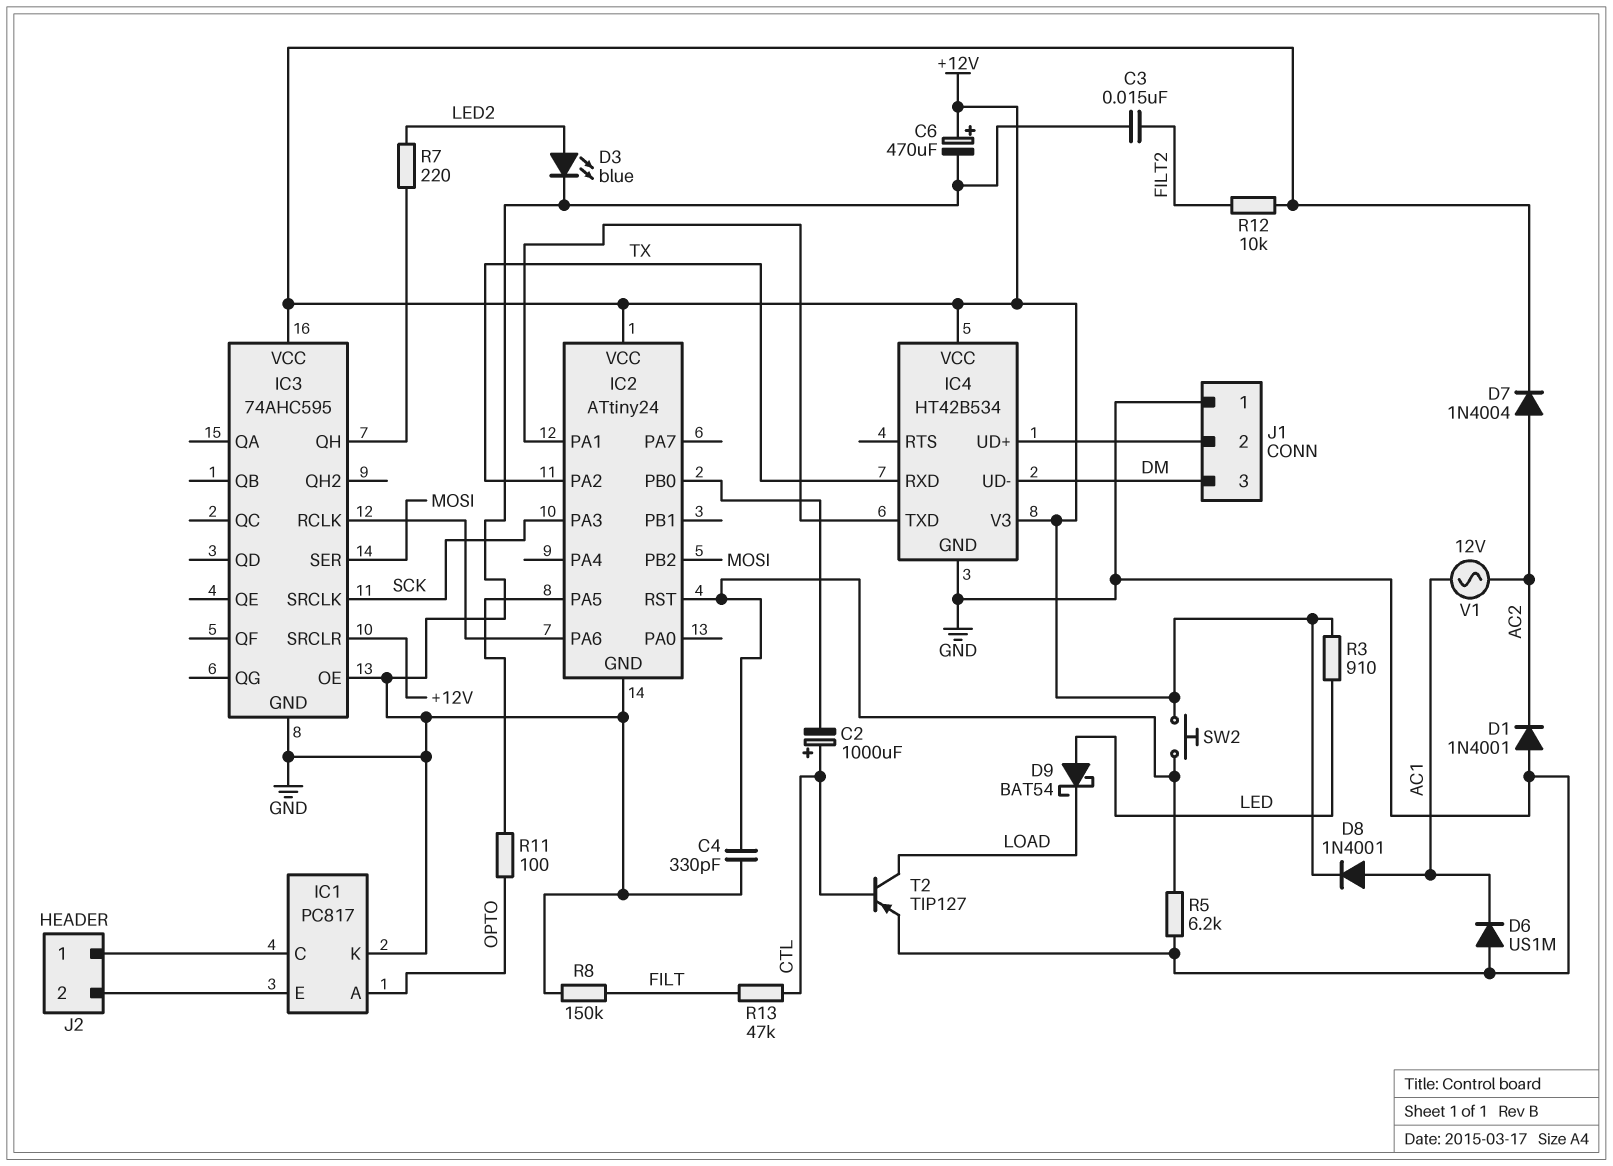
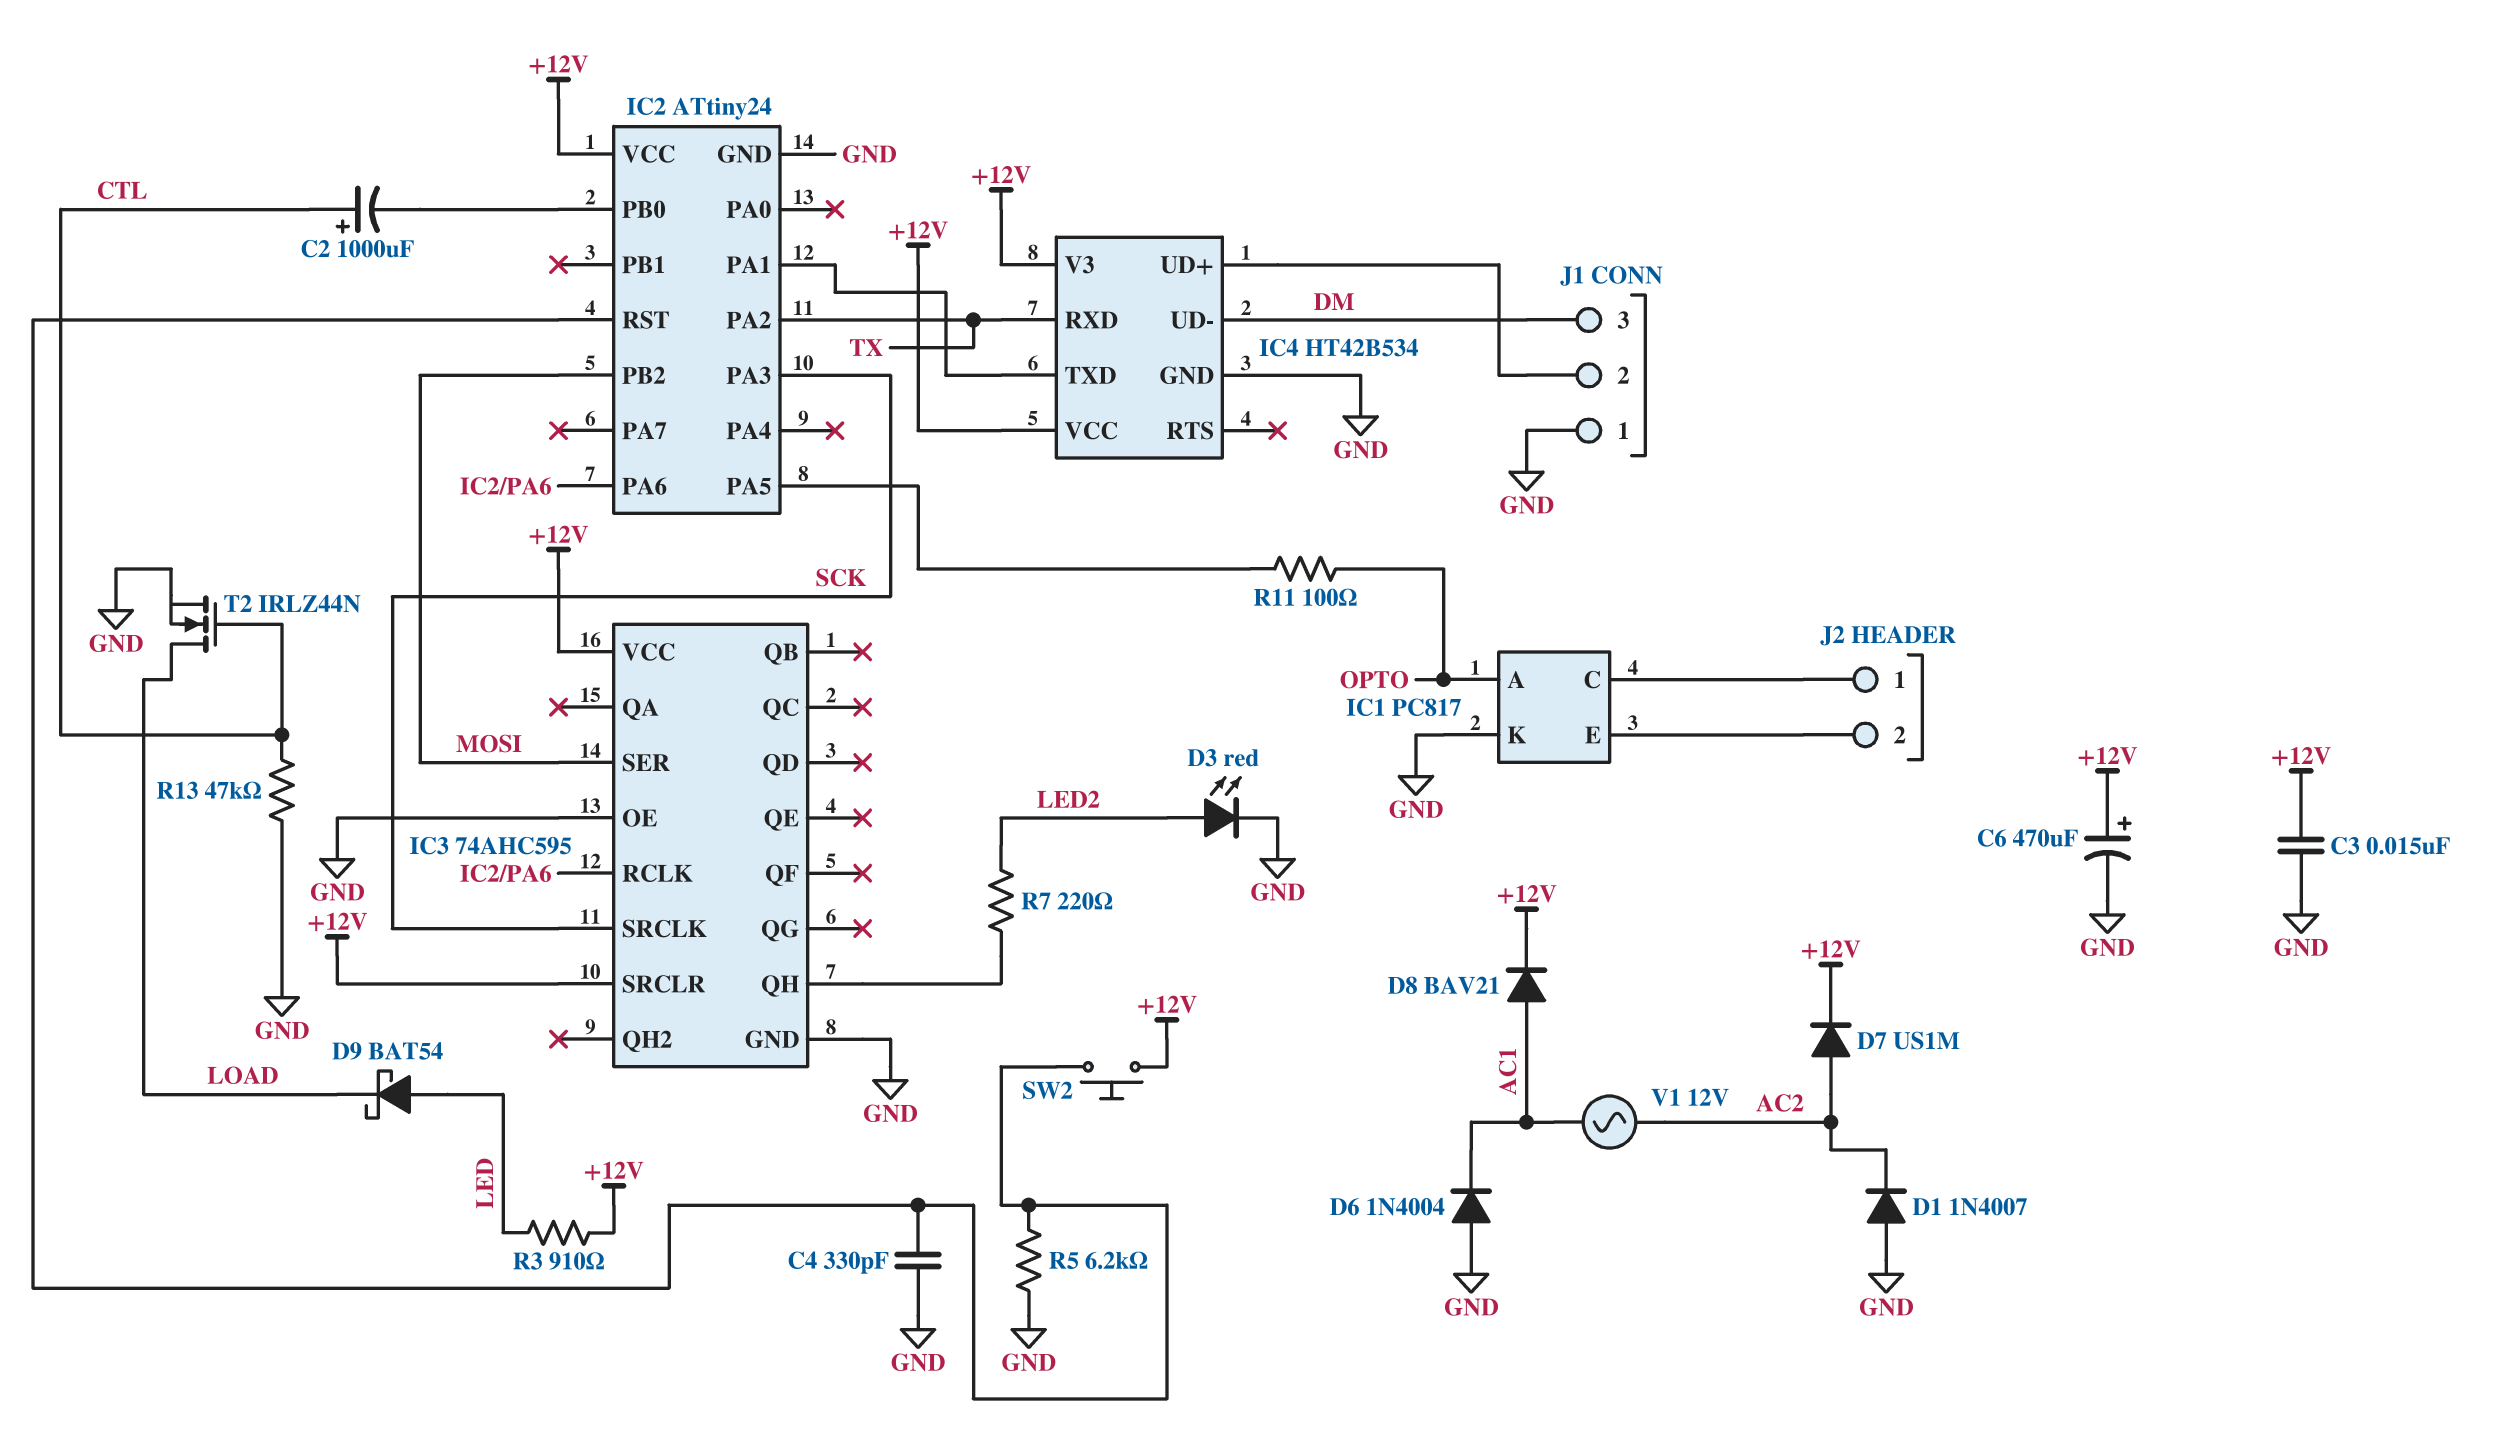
C3: 15nF (FILT2, GND) -> 15nF (+12V, GND)
D1: diode 1N4001 (A GND, K AC2) -> diode 1N4007 (A GND, K AC2)
D3: LED blue (A LED2, K GND) -> LED red (A LED2, K GND)
D6: diode US1M (A GND, K AC1) -> diode 1N4004 (A GND, K AC1)
D7: diode 1N4004 (A AC2, K +12V) -> diode US1M (A AC2, K +12V)
D8: diode 1N4001 (A AC1, K +12V) -> diode BAV21 (A AC1, K +12V)
R8: 150k (FILT, GND) -> none
R12: 10k (+12V, FILT2) -> none
R13: 47k (CTL, FILT) -> 47k (CTL, GND)
T2: PNP TIP127 (B CTL, C LOAD, E GND) -> NMOS IRLZ44N (G CTL, D LOAD, S GND)

